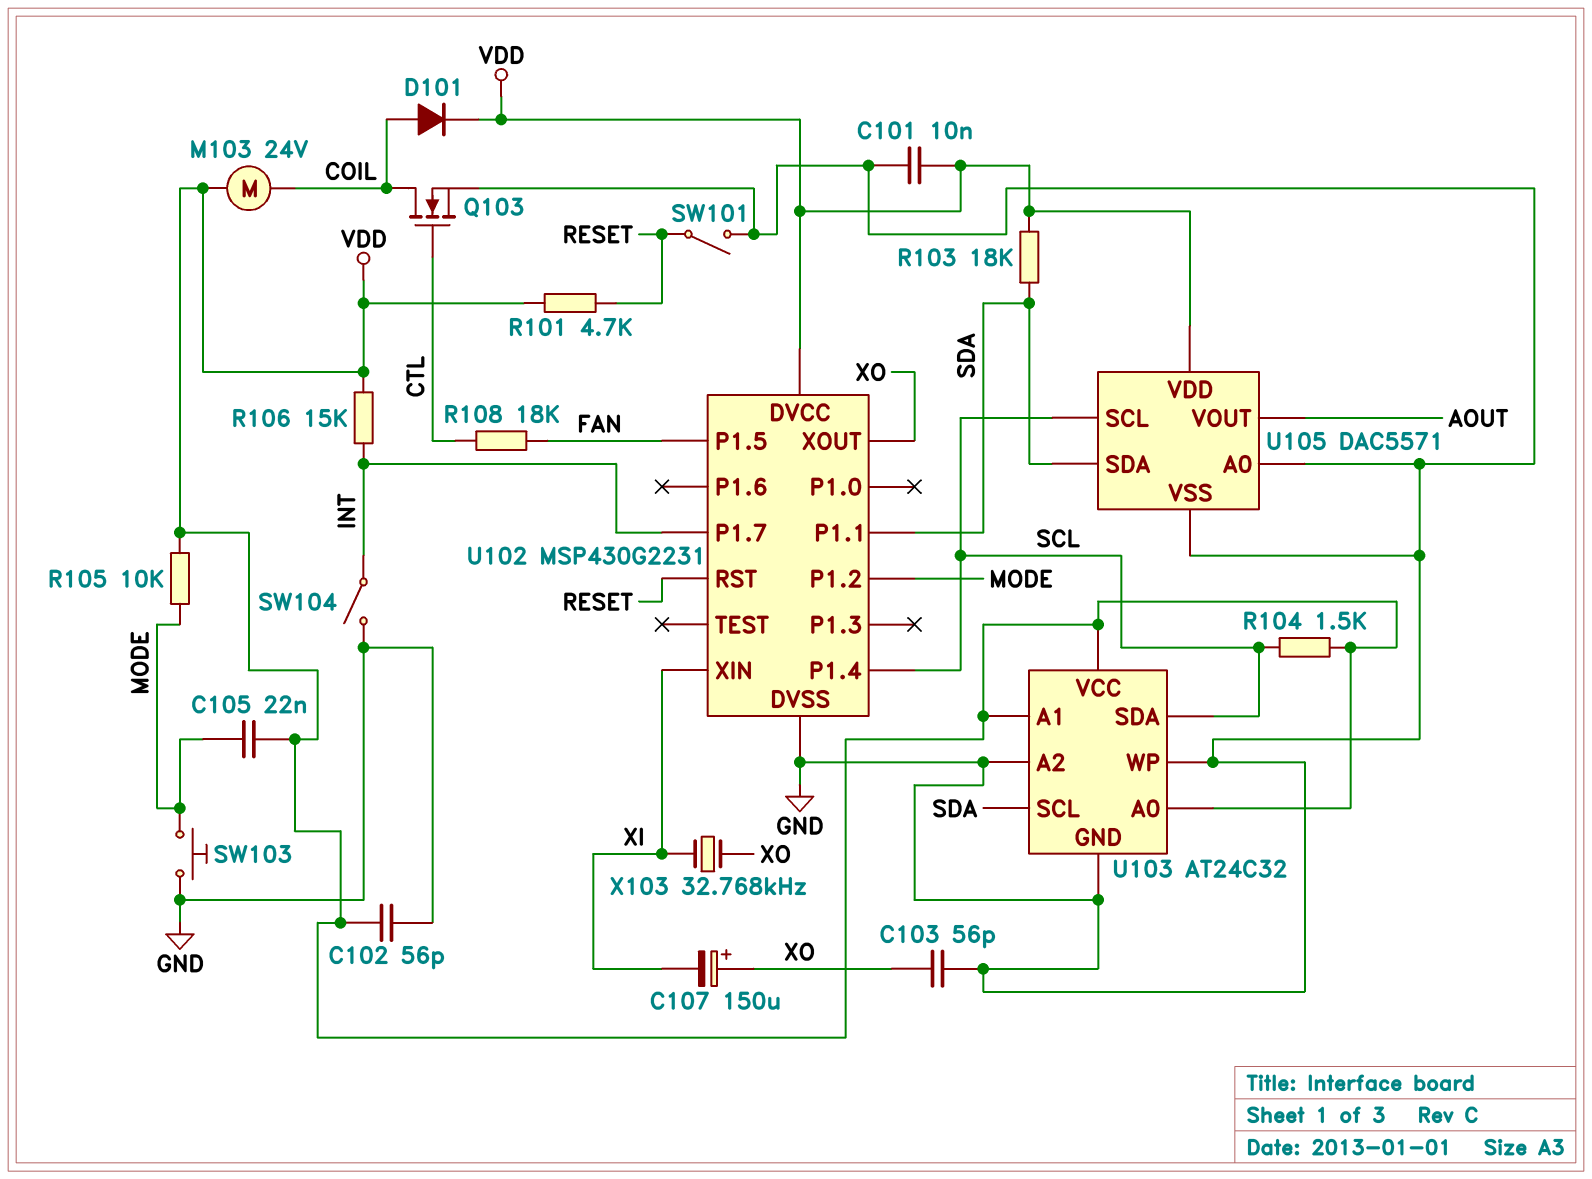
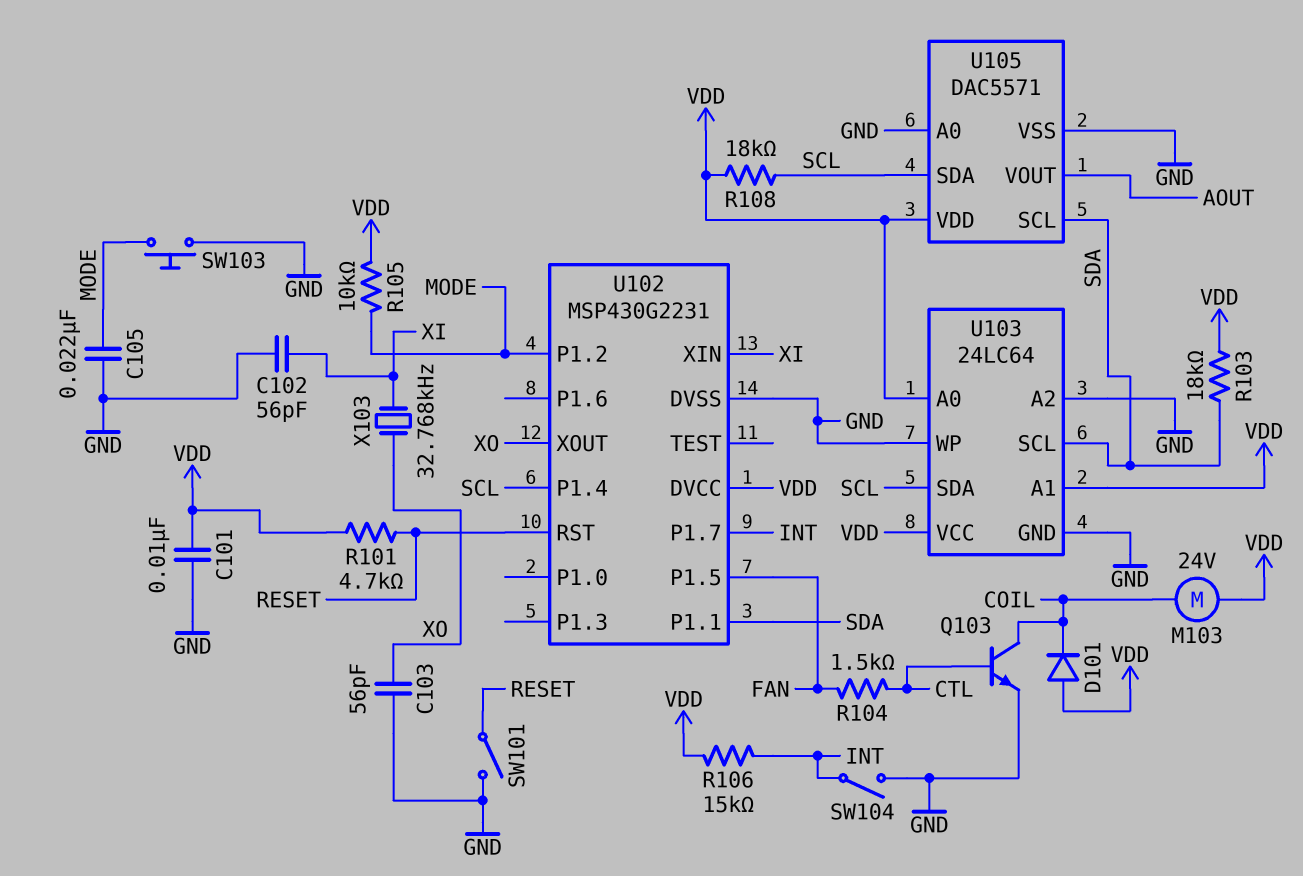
C102: 56pF (GND, VDD) -> 56pF (GND, XI)
C105: 22nF (MODE, VDD) -> 22nF (GND, MODE)
C107: 150uF (plus XO, minus XI) -> none
D101: diode (A COIL, K VDD) -> diode (A VDD, K COIL)
Q103: NMOS (G CTL, D COIL, S GND) -> NPN (B CTL, C COIL, E GND)
R104: 1.5k (SCL, VDD) -> 1.5k (CTL, FAN)
R108: 18k (CTL, FAN) -> 18k (SCL, VDD)
U103: AT24C32 -> 24LC64
U105 pin SCL: SCL -> SDA
U105 pin SDA: SDA -> SCL

